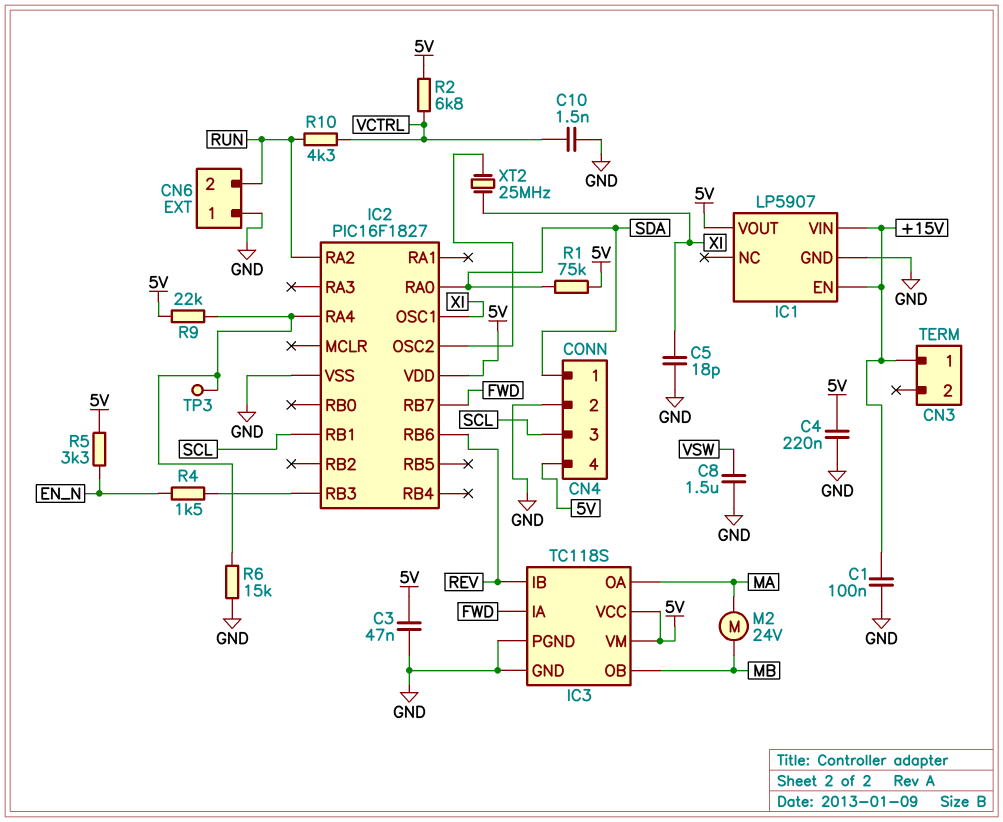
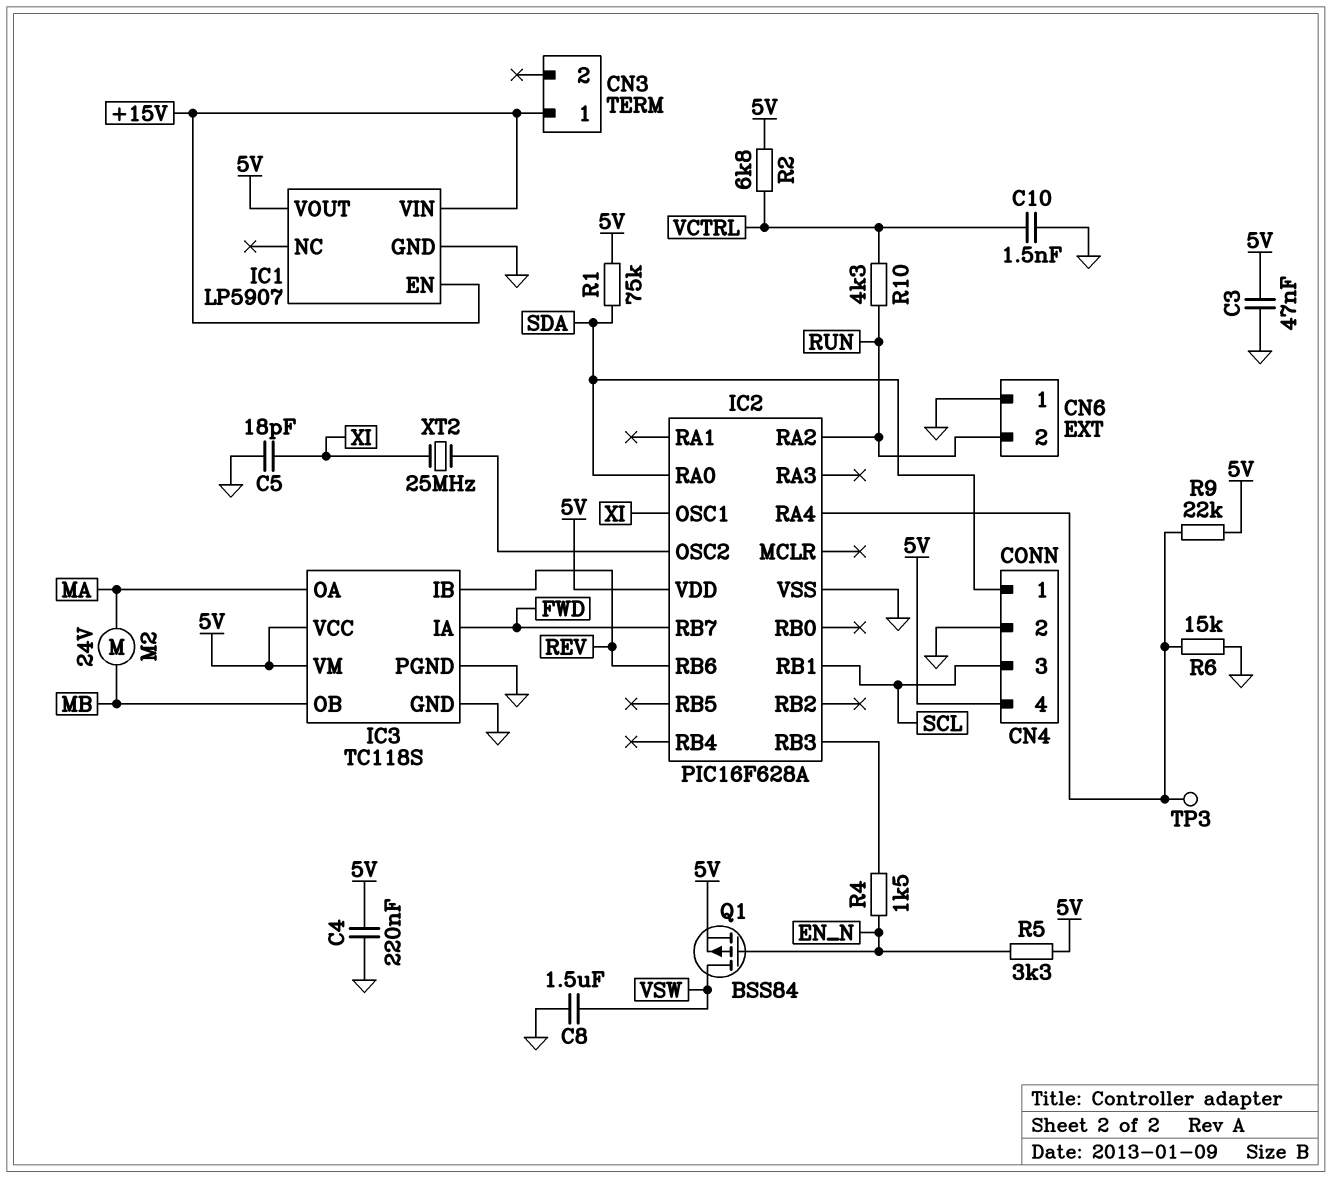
C1: 100nF (+15V, GND) -> none
IC2: PIC16F1827 -> PIC16F628A
Q1: none -> PMOS BSS84 (G EN_N, D VSW, S 5V)

